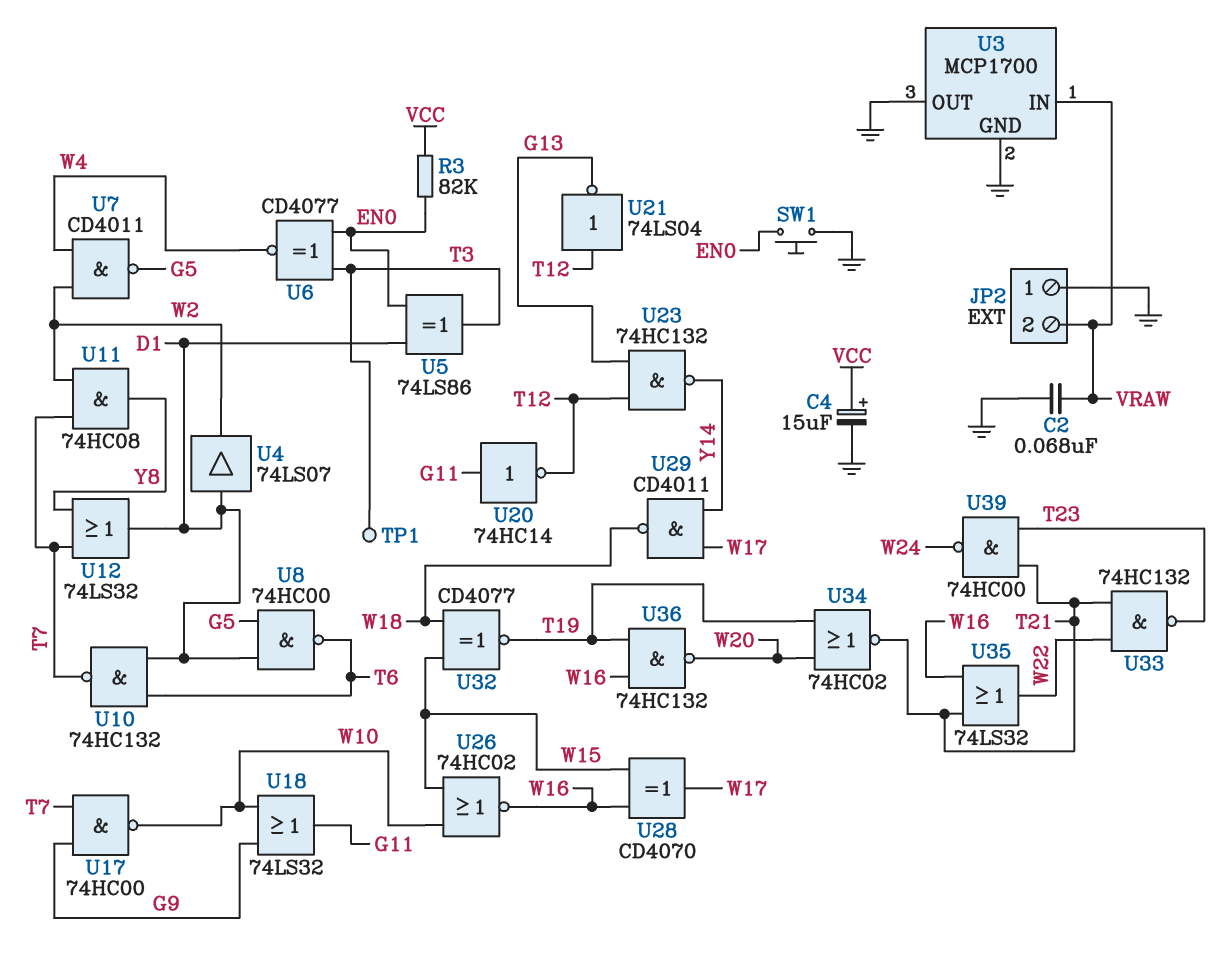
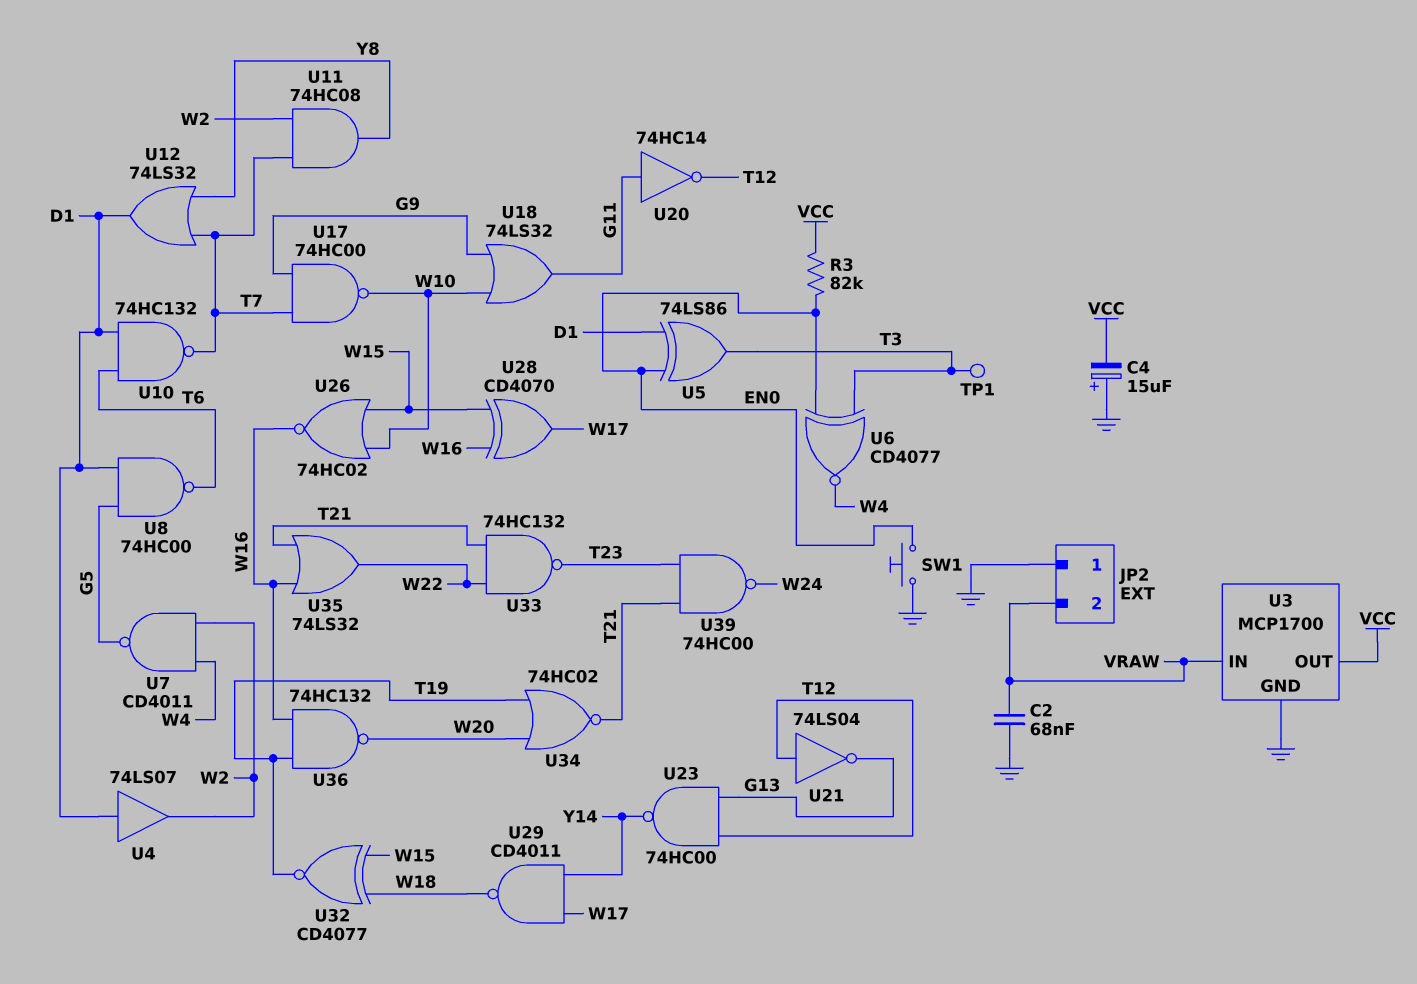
C4: 15uF (plus VCC, minus GND) -> 15uF (plus GND, minus VCC)
U3 pin OUT: GND -> VCC
U23: NAND 74HC132 (in G13, in T12, out Y14) -> NAND 74HC00 (in G13, in T12, out Y14)

